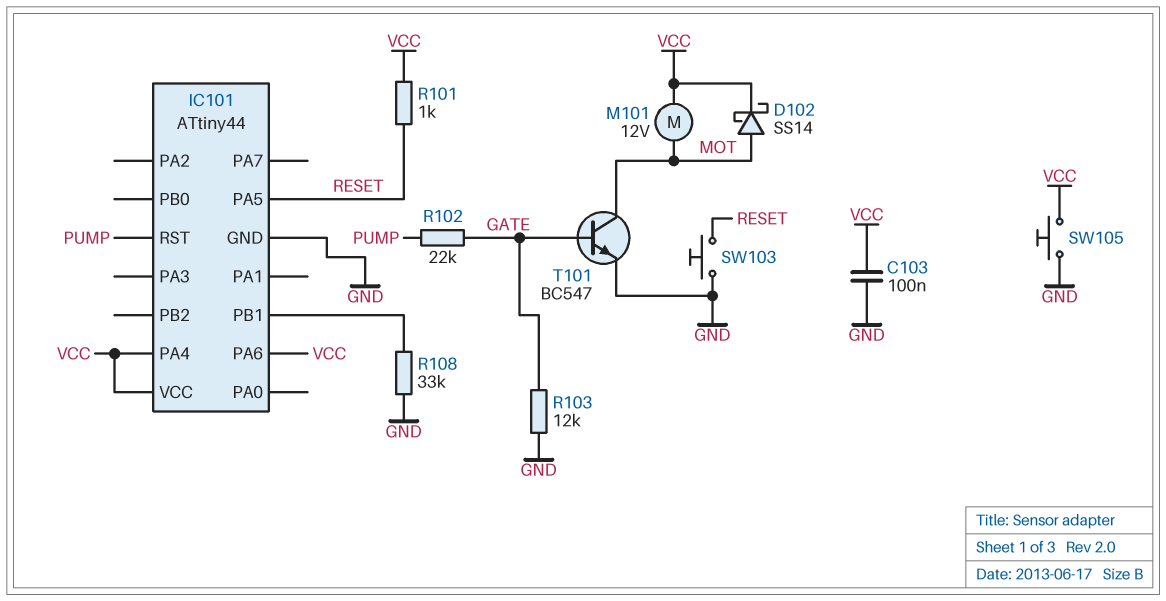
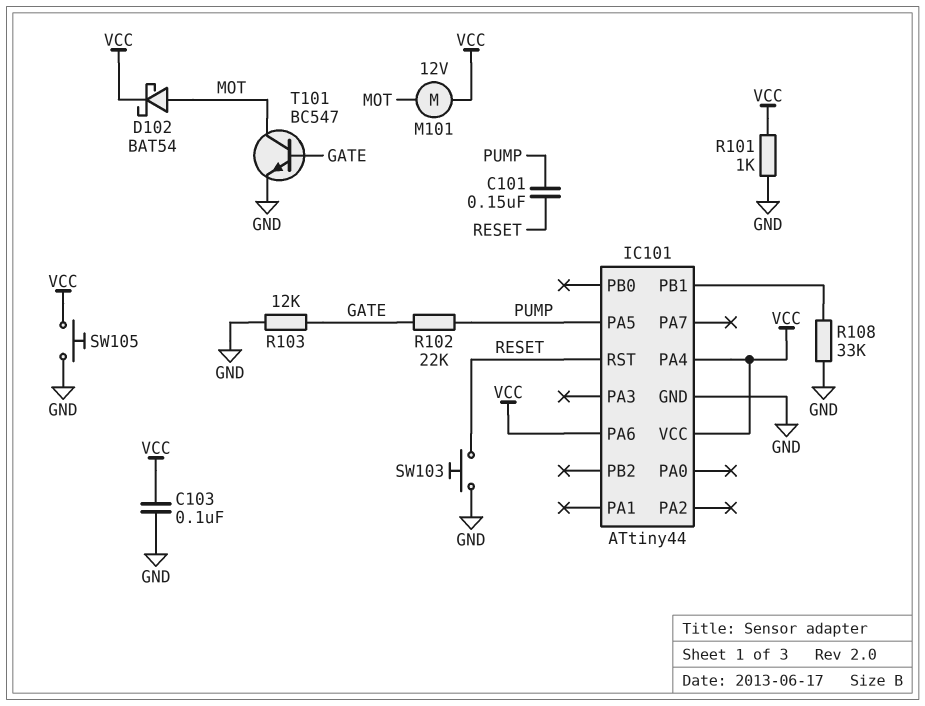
C101: none -> 150nF (PUMP, RESET)
D102: schottky SS14 (A MOT, K VCC) -> schottky BAT54 (A MOT, K VCC)
IC101 pin PA5: RESET -> PUMP
IC101 pin RST: PUMP -> RESET
R101: 1k (RESET, VCC) -> 1k (GND, VCC)

